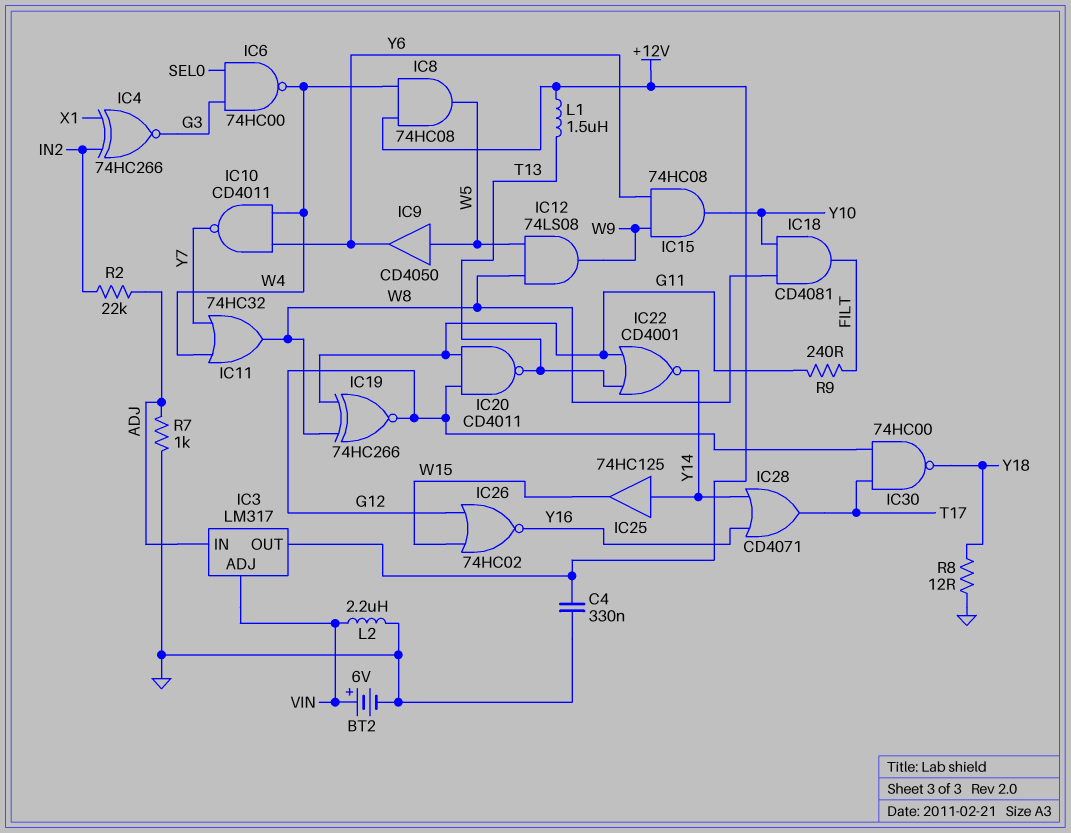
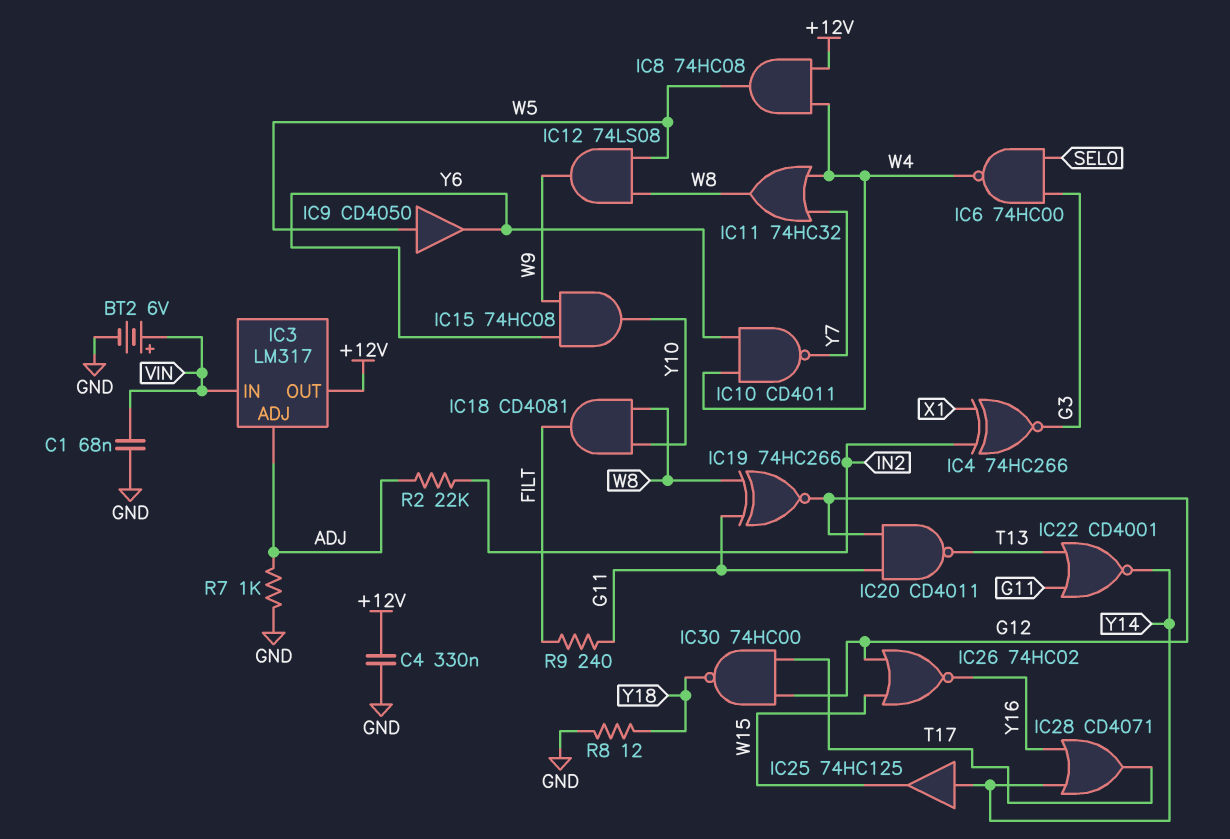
C1: none -> 68nF (GND, VIN)
IC3 pin ADJ: VIN -> ADJ
IC3 pin IN: ADJ -> VIN
L1: 1.5uH (+12V, T13) -> none
L2: 2.2uH (GND, VIN) -> none

